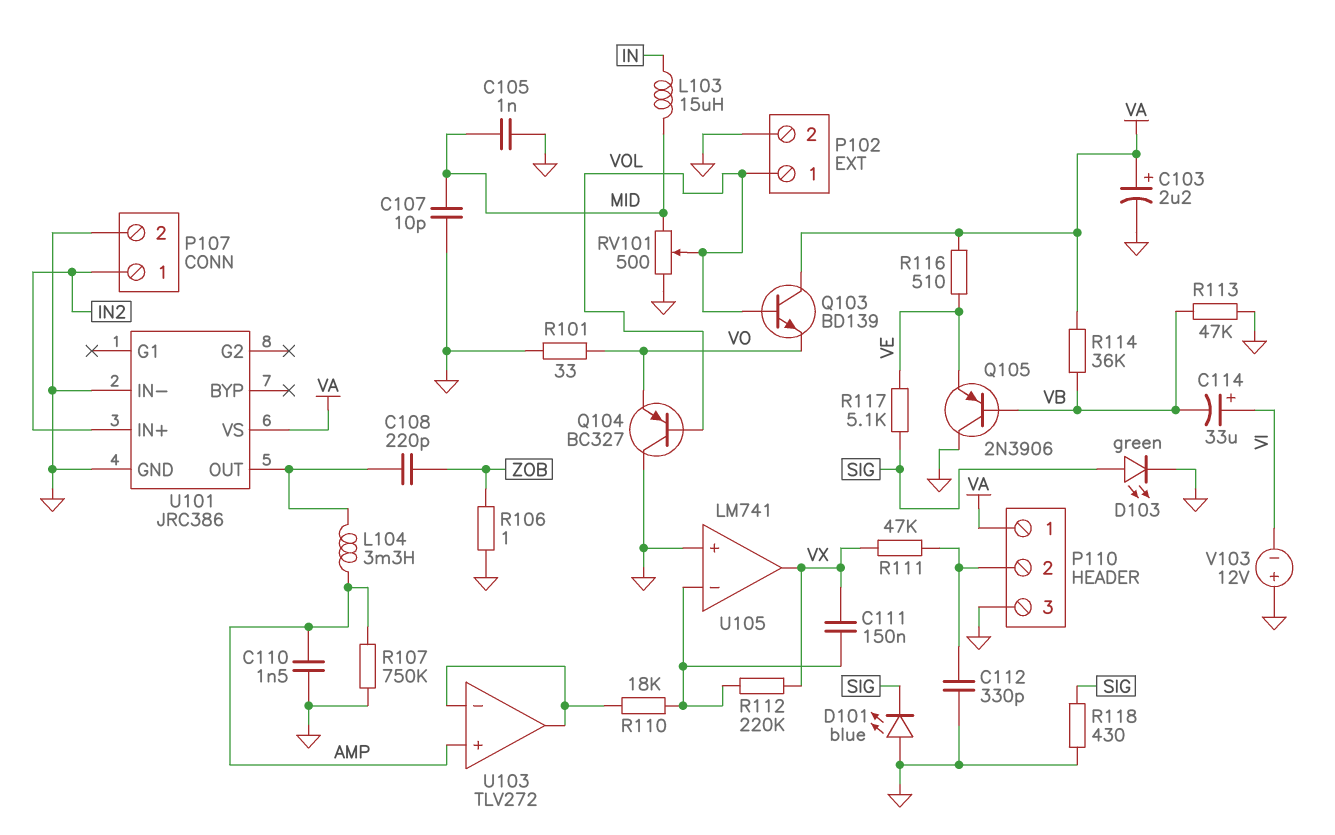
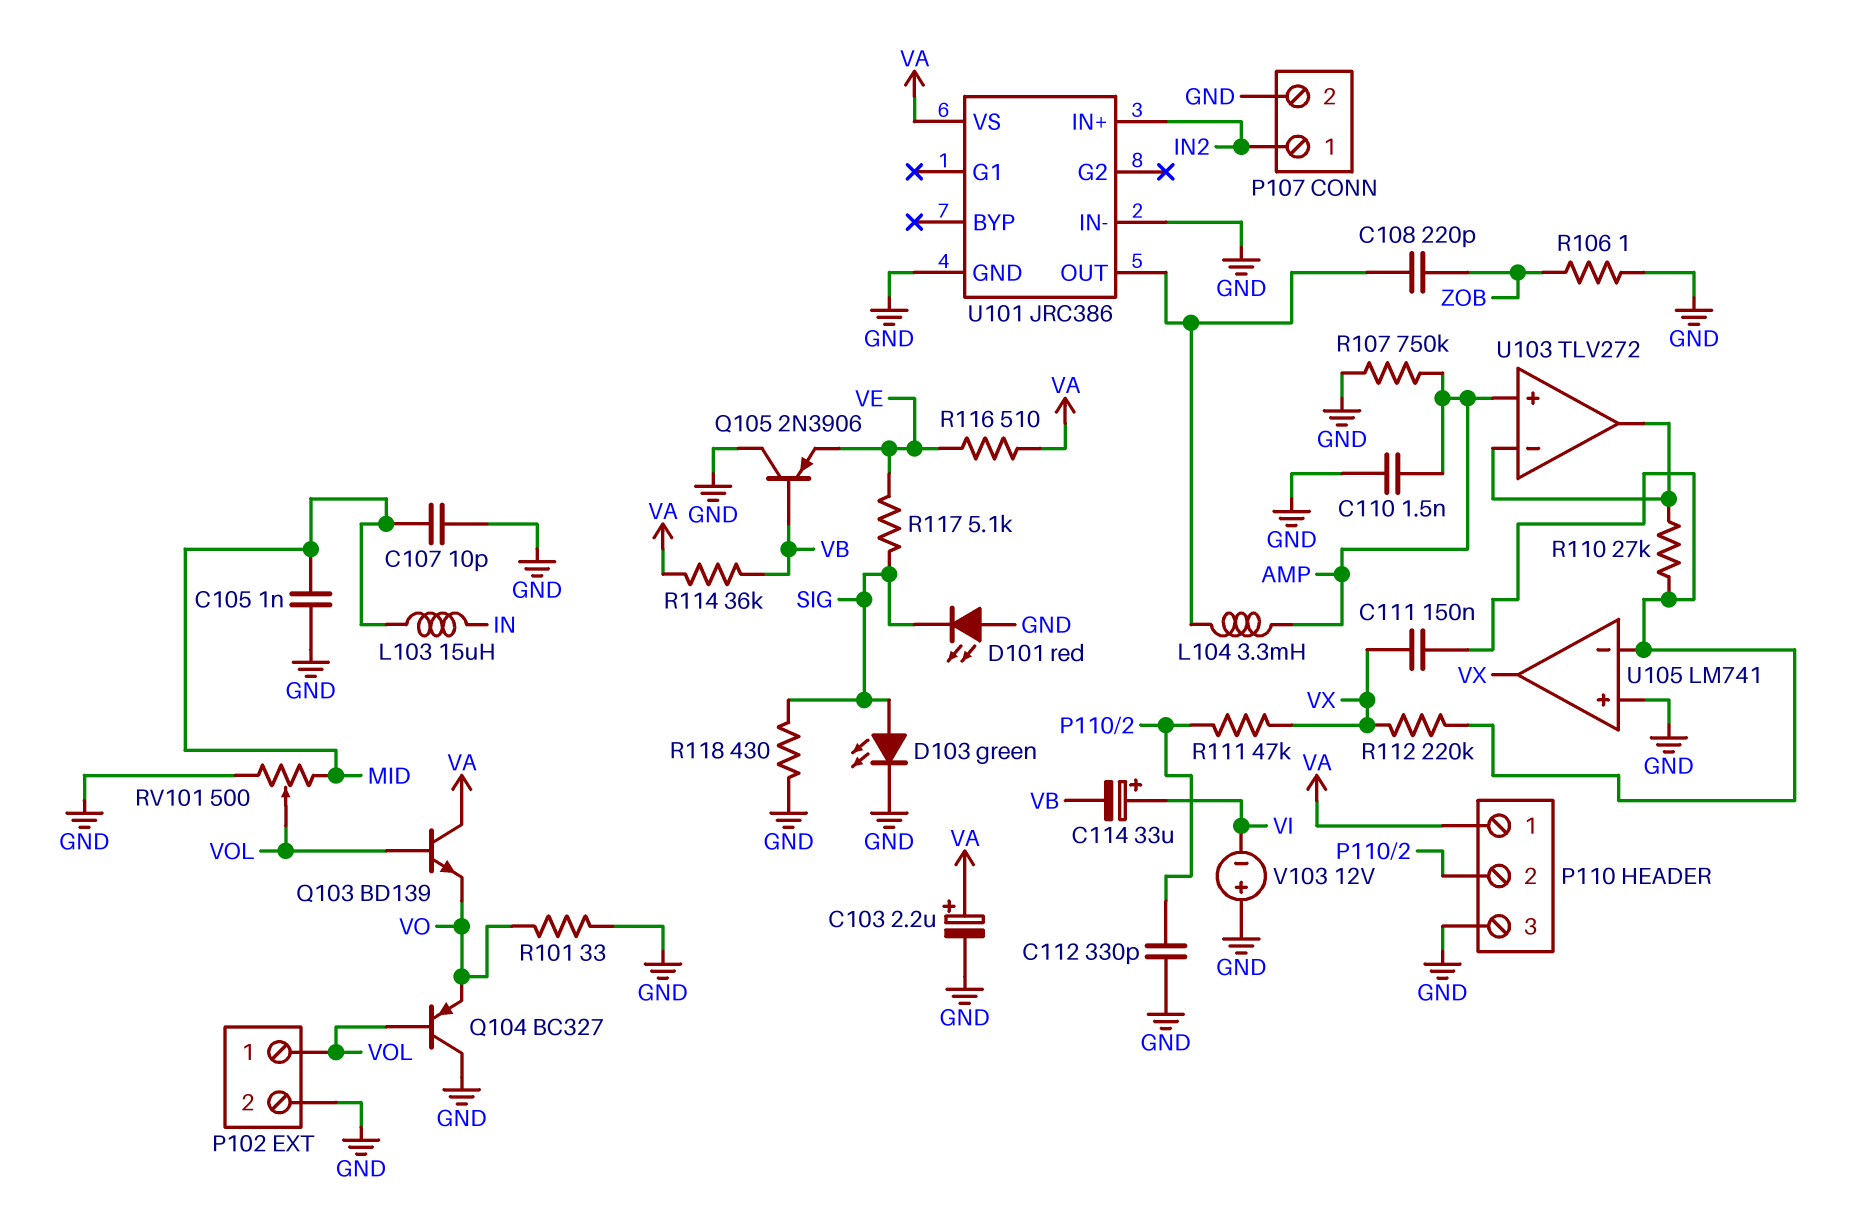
D101: LED blue (A GND, K SIG) -> LED red (A GND, K SIG)
R110: 18k (U103/in-, U105/in-) -> 27k (U103/in-, U105/in-)
R113: 47k (GND, VB) -> none

